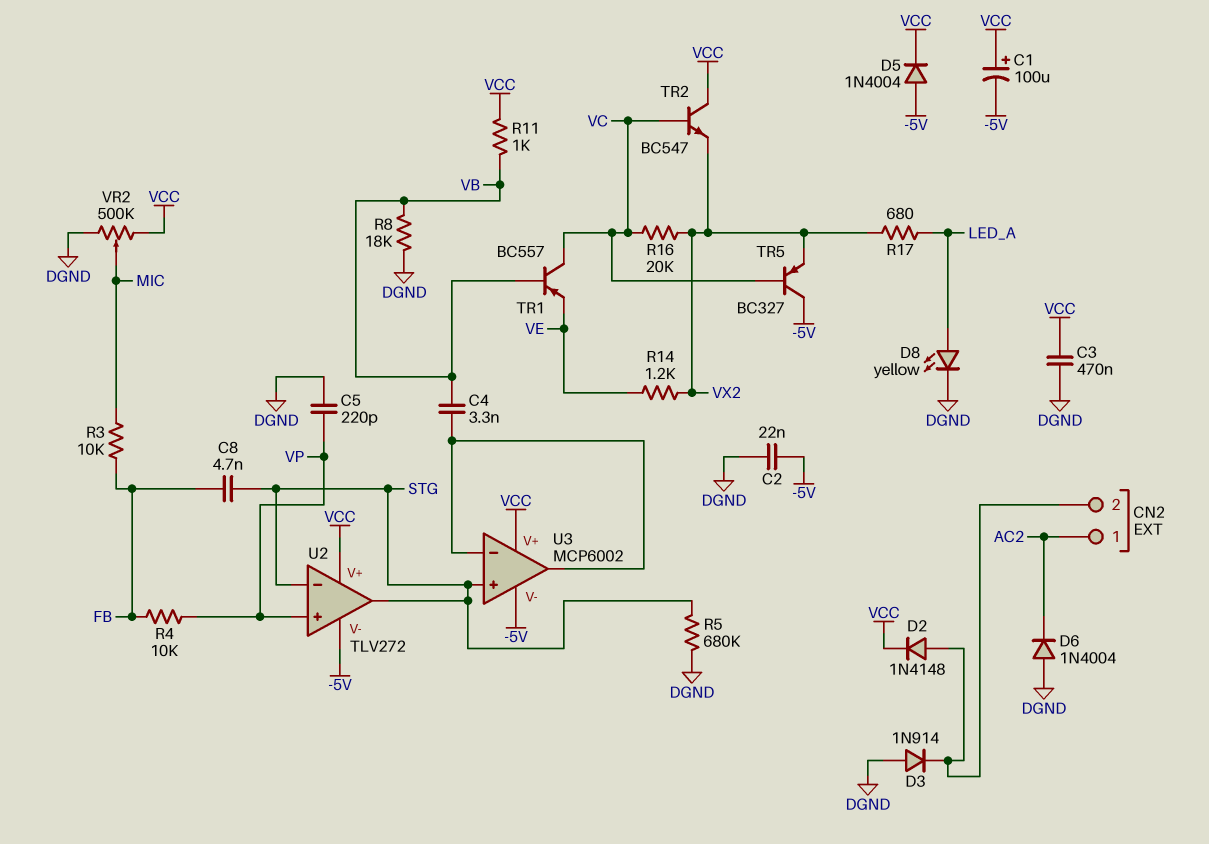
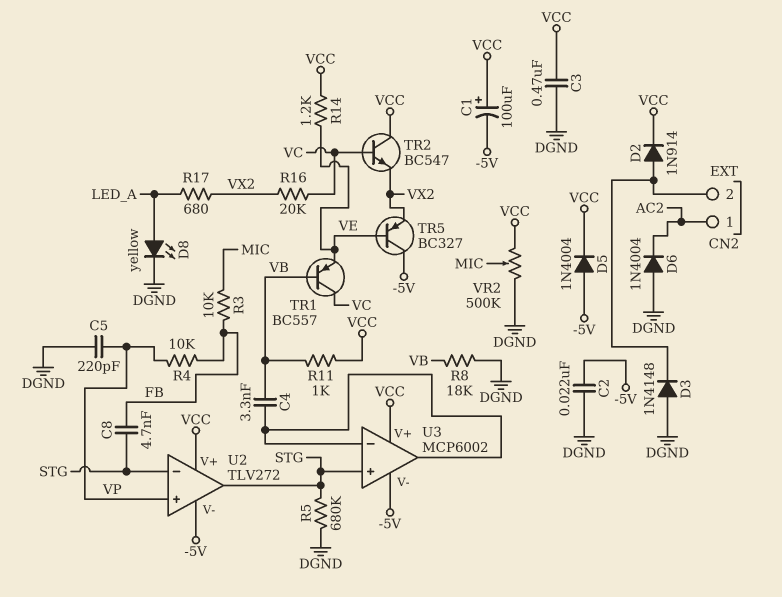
D2: diode 1N4148 (A CN2/2, K VCC) -> diode 1N914 (A CN2/2, K VCC)
D3: diode 1N914 (A DGND, K CN2/2) -> diode 1N4148 (A DGND, K CN2/2)
R14: 1.2k (VE, VX2) -> 1.2k (VCC, VE)
TR5: PNP BC327 (B VC, C -5V, E VX2) -> PNP BC327 (B VE, C -5V, E VX2)

